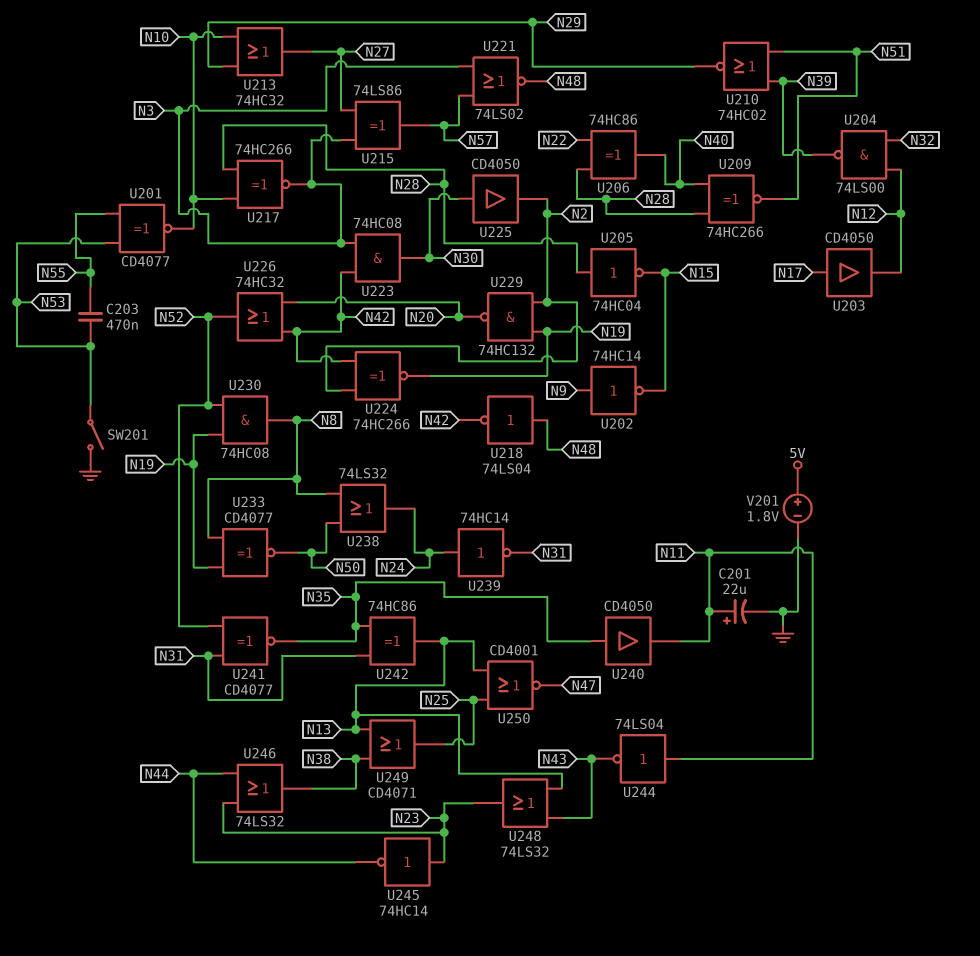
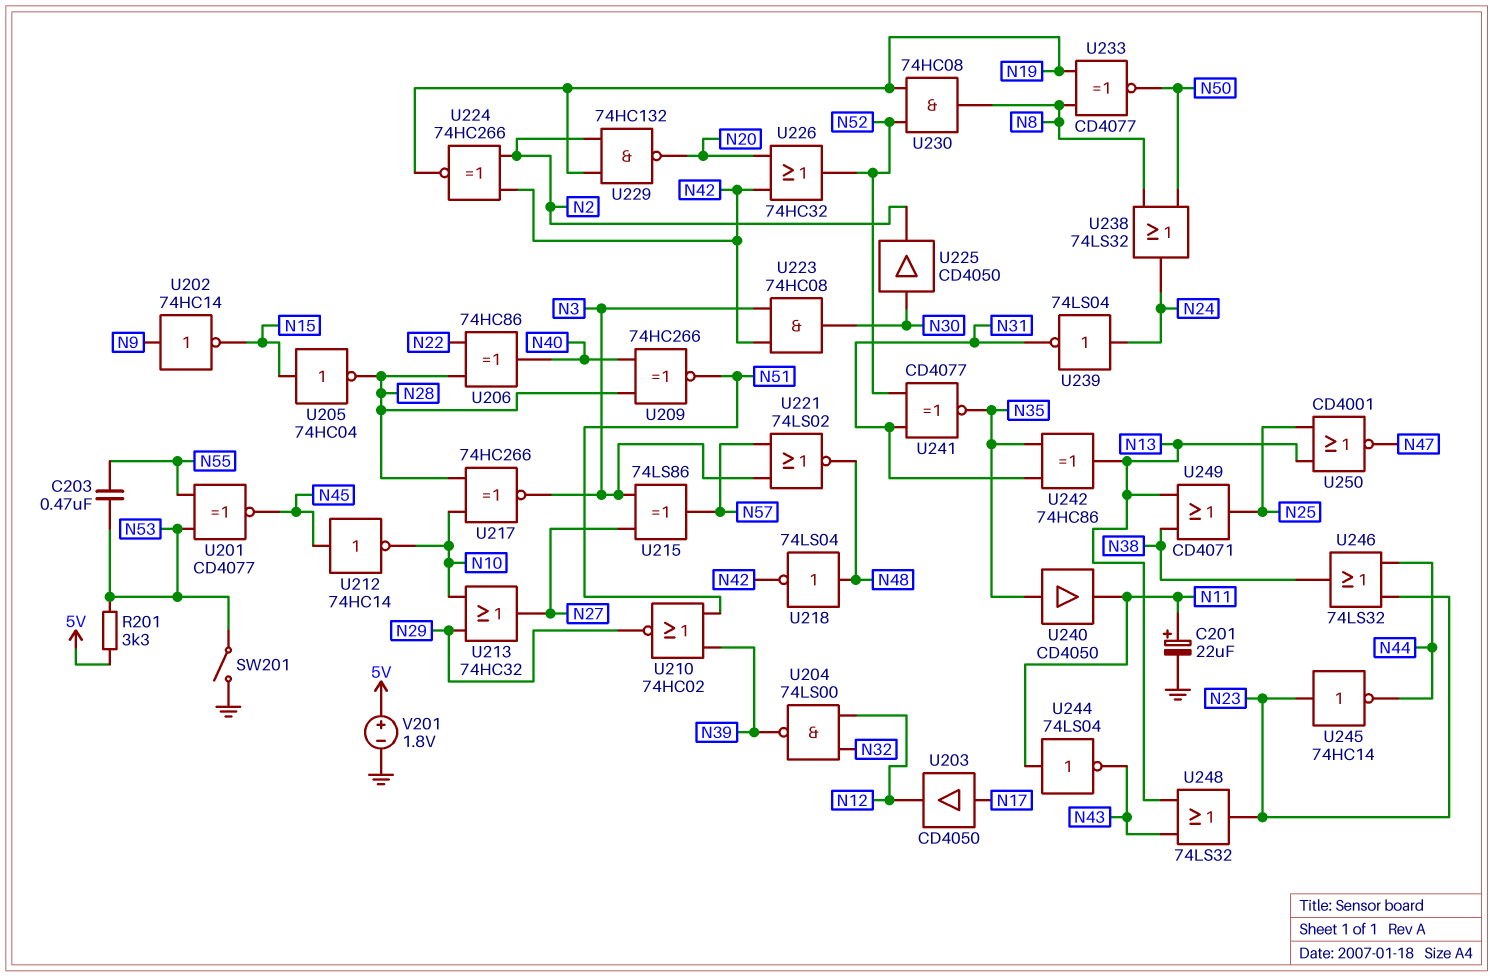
R201: none -> 3.3k (5V, N53)
U201: XNOR CD4077 (in N53, in N55, out N10) -> XNOR CD4077 (in N53, in N55, out N45)
U205: NOT 74HC04 (in N28, out N15) -> NOT 74HC04 (in N15, out N28)
U212: none -> NOT 74HC14 (in N45, out N10)
U239: NOT 74HC14 (in N24, out N31) -> NOT 74LS04 (in N24, out N31)

